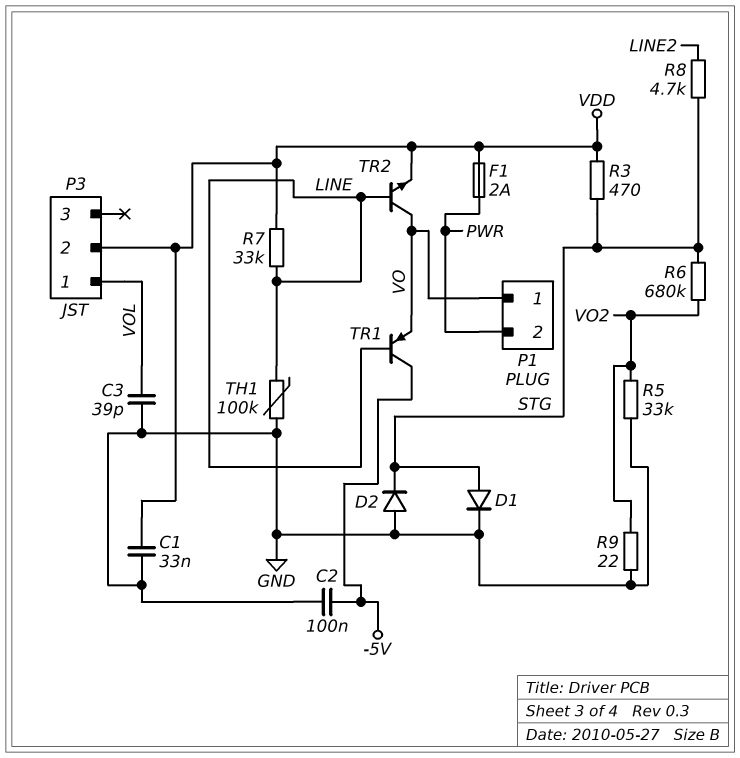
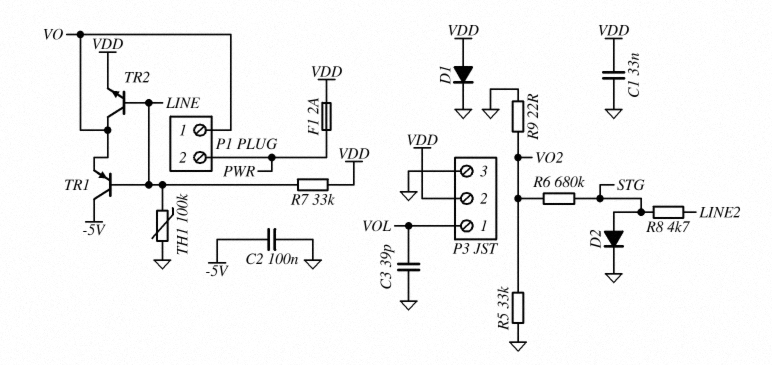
D1: diode (A STG, K GND) -> diode (A VDD, K GND)
D2: diode (A GND, K STG) -> diode (A STG, K GND)
P3 pin 3: none -> GND
R3: 470 (STG, VDD) -> none

